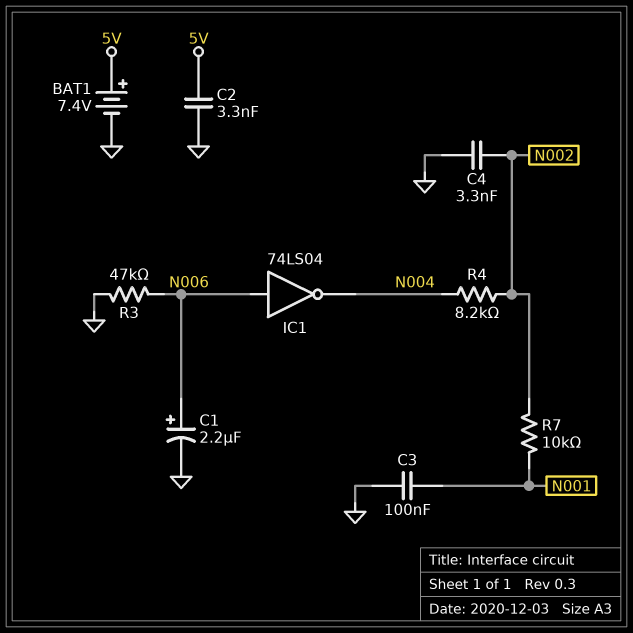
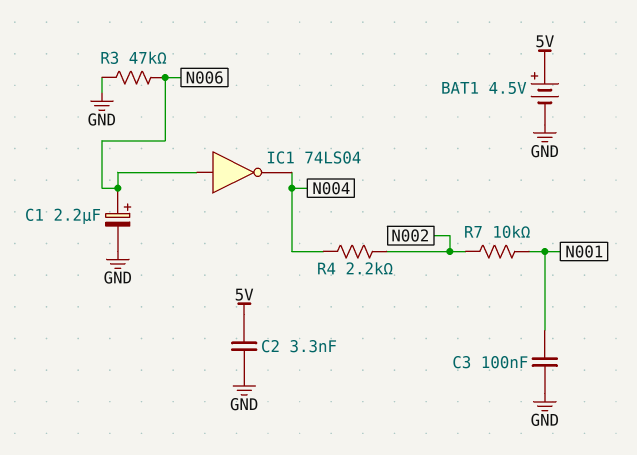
BAT1: 7.4V (plus 5V, minus GND) -> 4.5V (plus 5V, minus GND)
C4: 3.3nF (GND, N002) -> none
R4: 8.2k (N002, N004) -> 2.2k (N002, N004)

